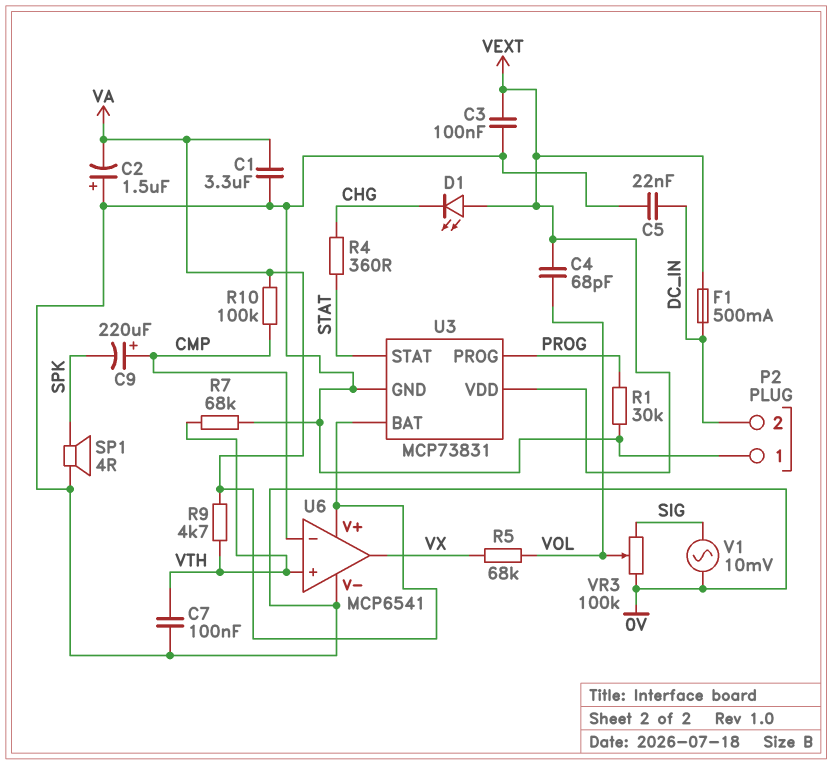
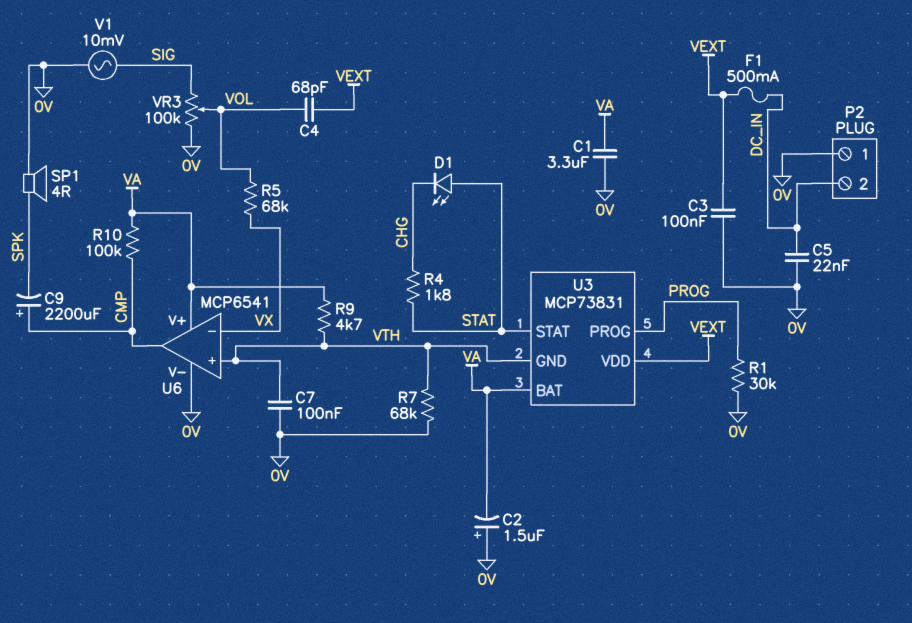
C9: 220uF (plus CMP, minus SPK) -> 2200uF (plus CMP, minus SPK)
D1: LED (A VEXT, K CHG) -> LED (A STAT, K CHG)
R4: 360 (CHG, STAT) -> 1.8k (CHG, STAT)
U3 pin GND: 0V -> VTH
U6 pin in-: CMP -> VX
U6 pin out: VX -> CMP

